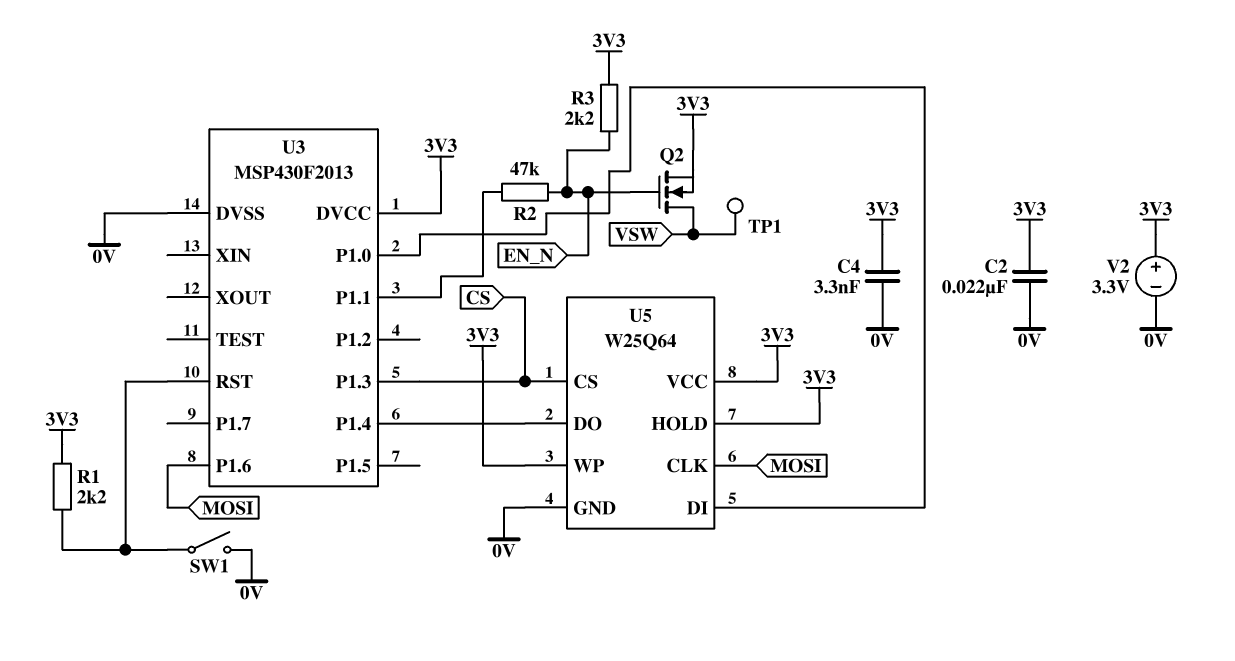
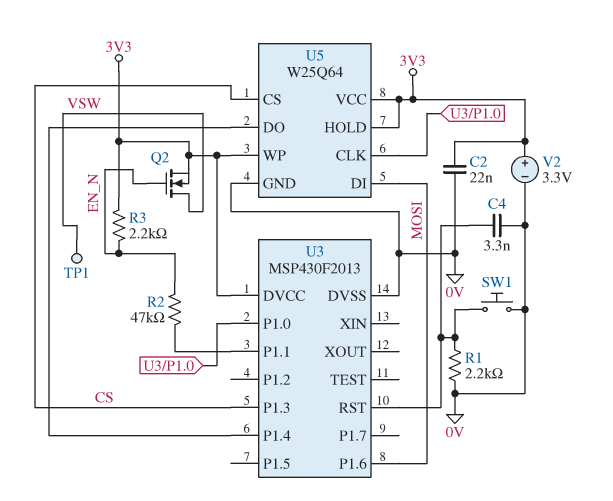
C4: 3.3nF (0V, 3V3) -> 3.3nF (0V, U3/RST)
R1: 2.2k (3V3, U3/RST) -> 2.2k (0V, U3/RST)
SW1: switch (0V, U3/RST) -> button (0V, U3/RST)
U5 pin CLK: MOSI -> U3/P1.0
U5 pin DI: U3/P1.0 -> MOSI

